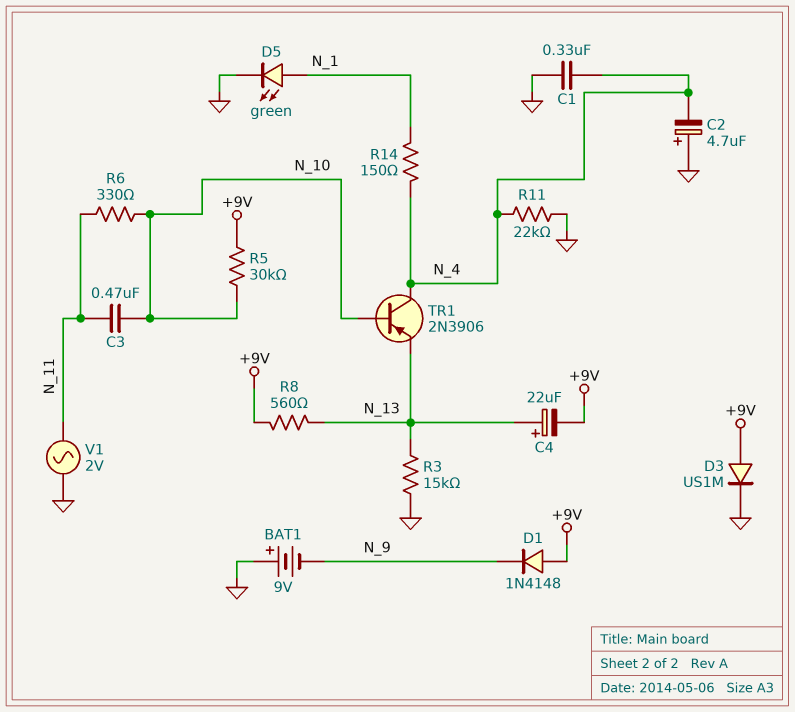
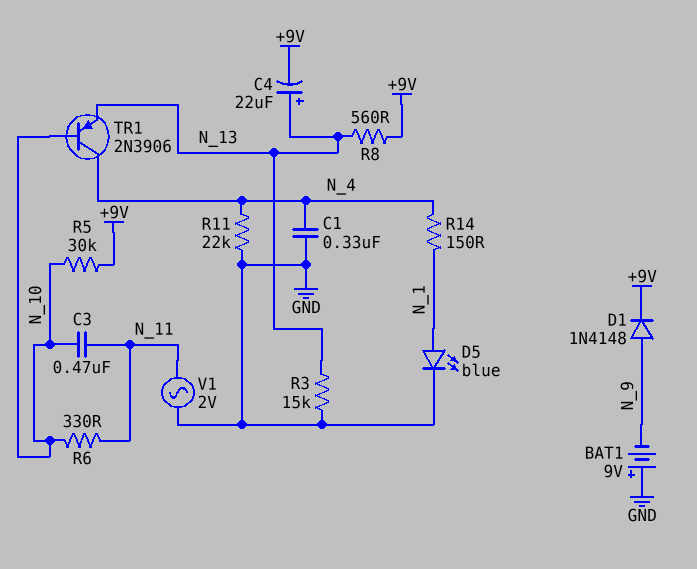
C2: 4.7uF (plus GND, minus N_4) -> none
D1: diode 1N4148 (A +9V, K N_9) -> diode 1N4148 (A N_9, K +9V)
D3: diode US1M (A +9V, K GND) -> none
D5: LED green (A N_1, K GND) -> LED blue (A N_1, K GND)

